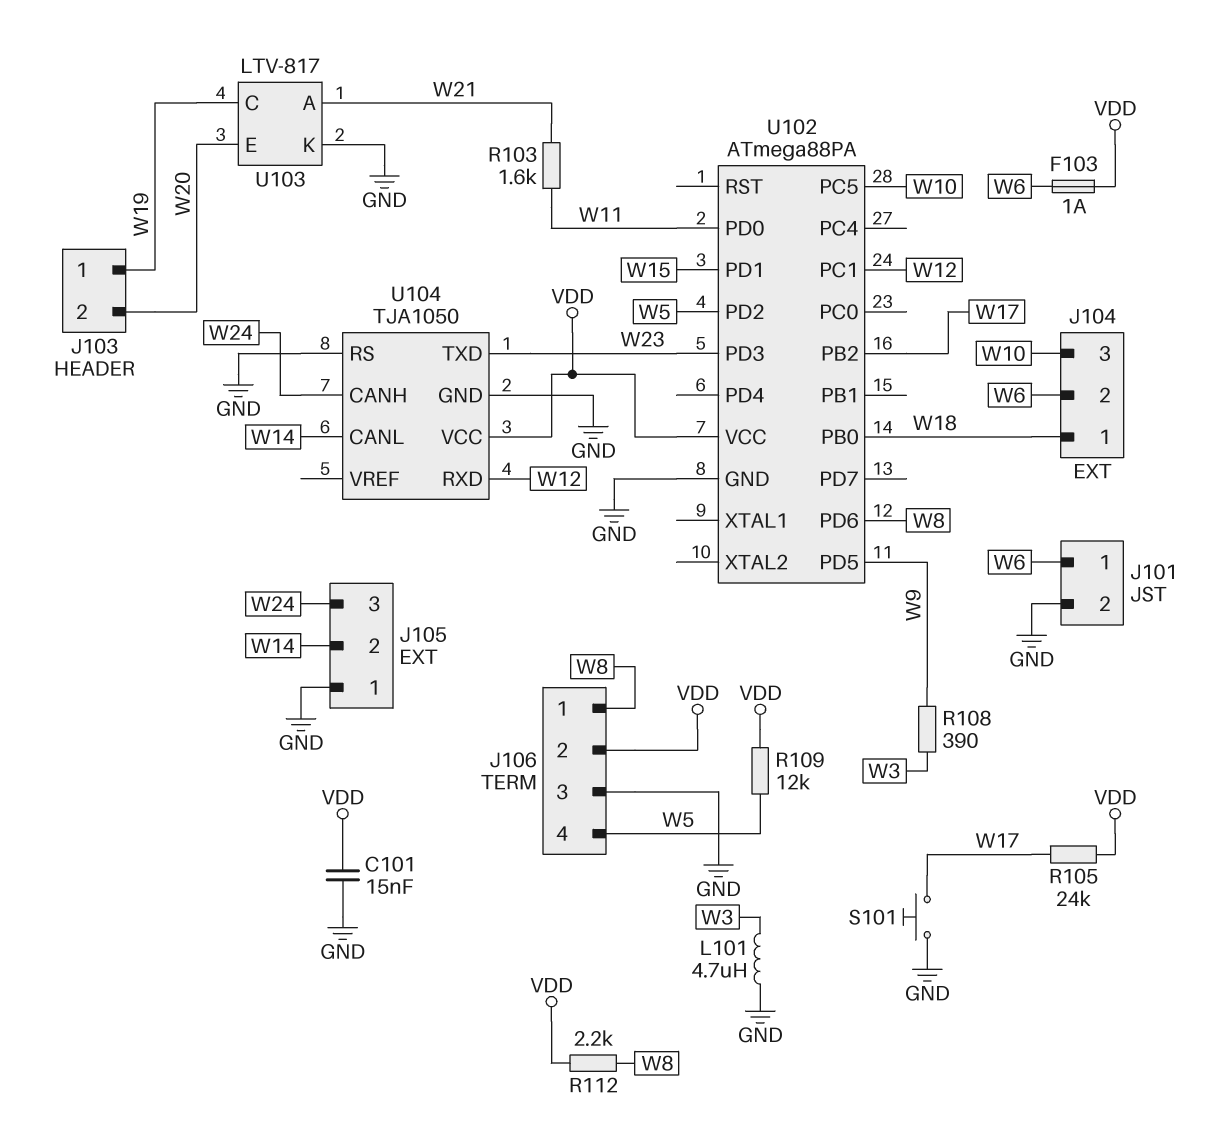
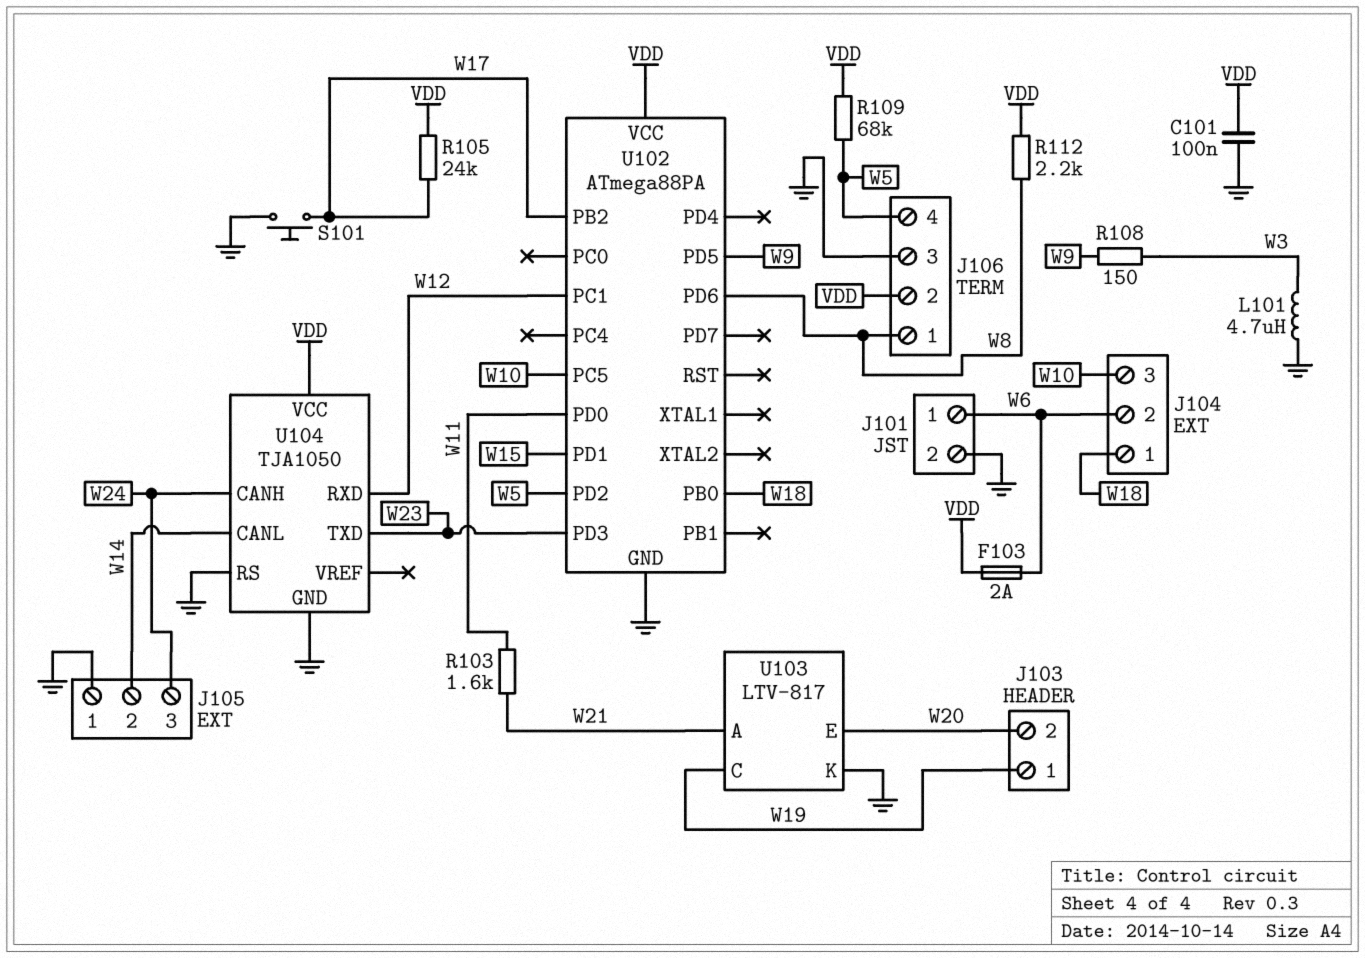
C101: 15nF (GND, VDD) -> 100nF (GND, VDD)
F103: 1A (VDD, W6) -> 2A (VDD, W6)
R108: 390 (W3, W9) -> 150 (W3, W9)
R109: 12k (VDD, W5) -> 68k (VDD, W5)

